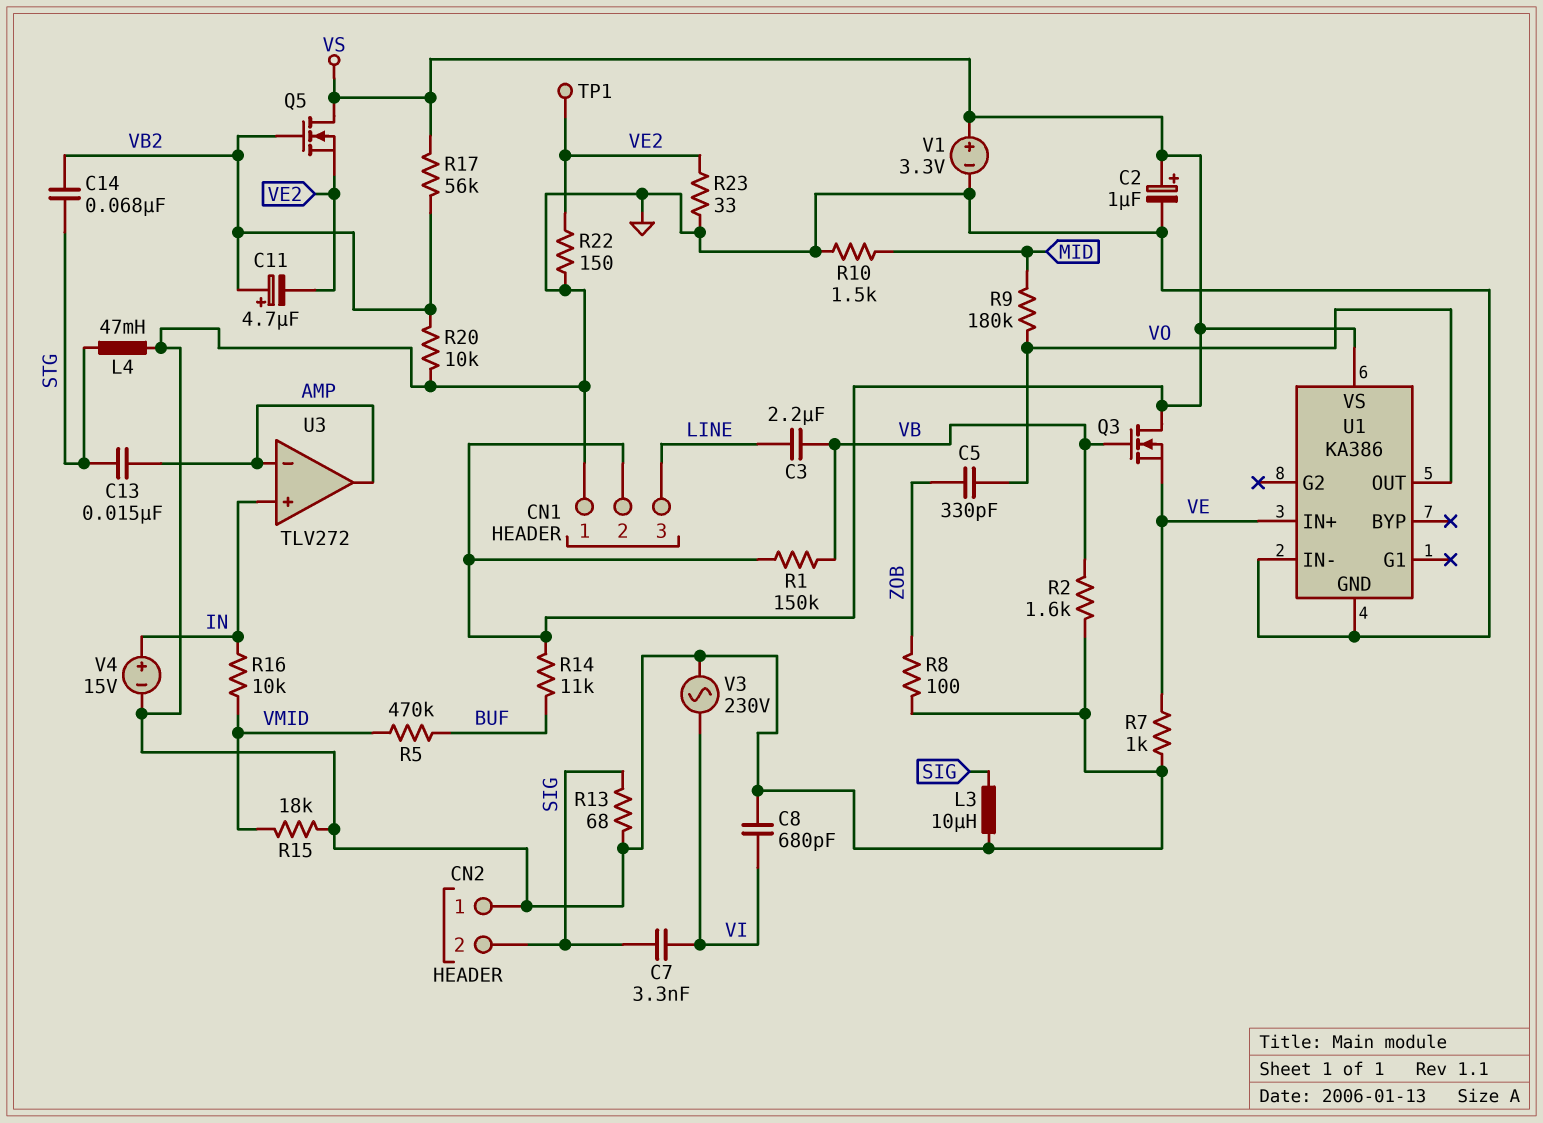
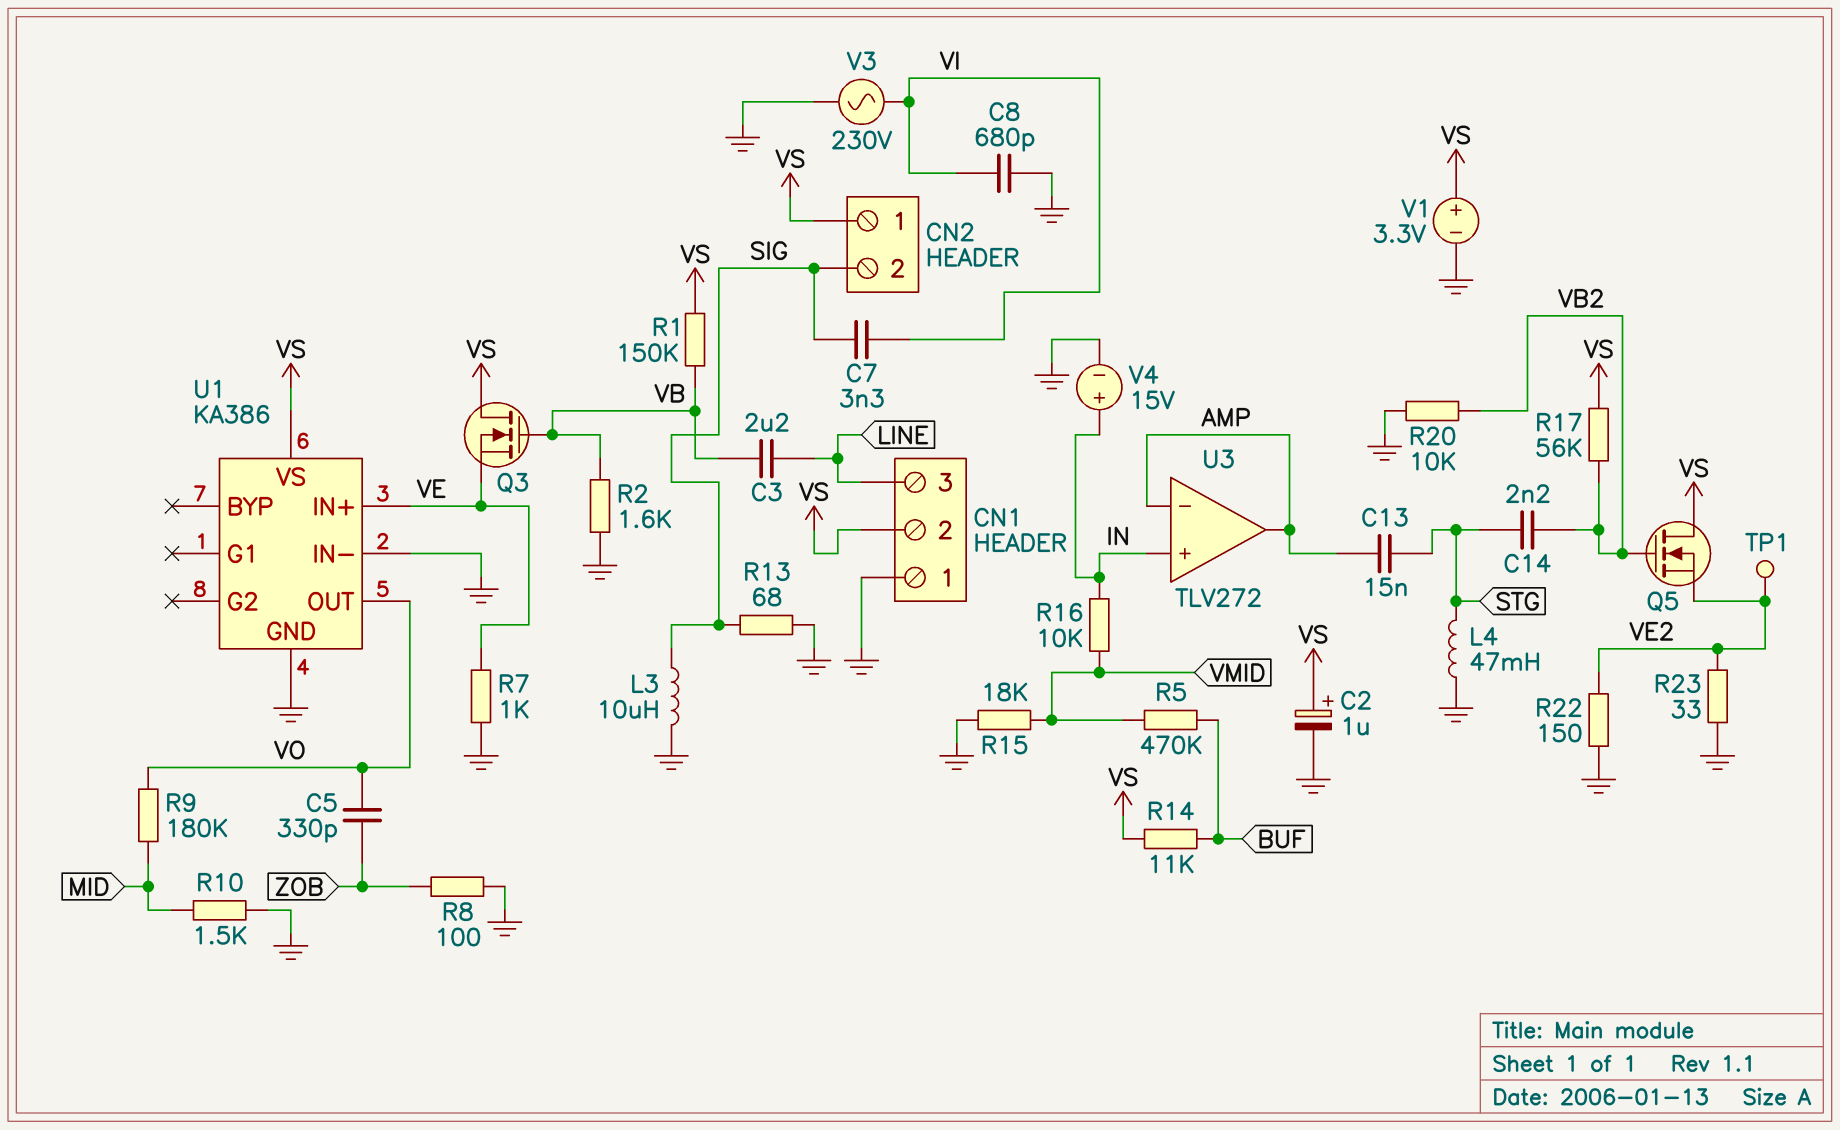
C11: 4.7uF (plus VB2, minus VE2) -> none
C14: 68nF (STG, VB2) -> 2.2nF (STG, VB2)
CN2 pin 1: GND -> VS

